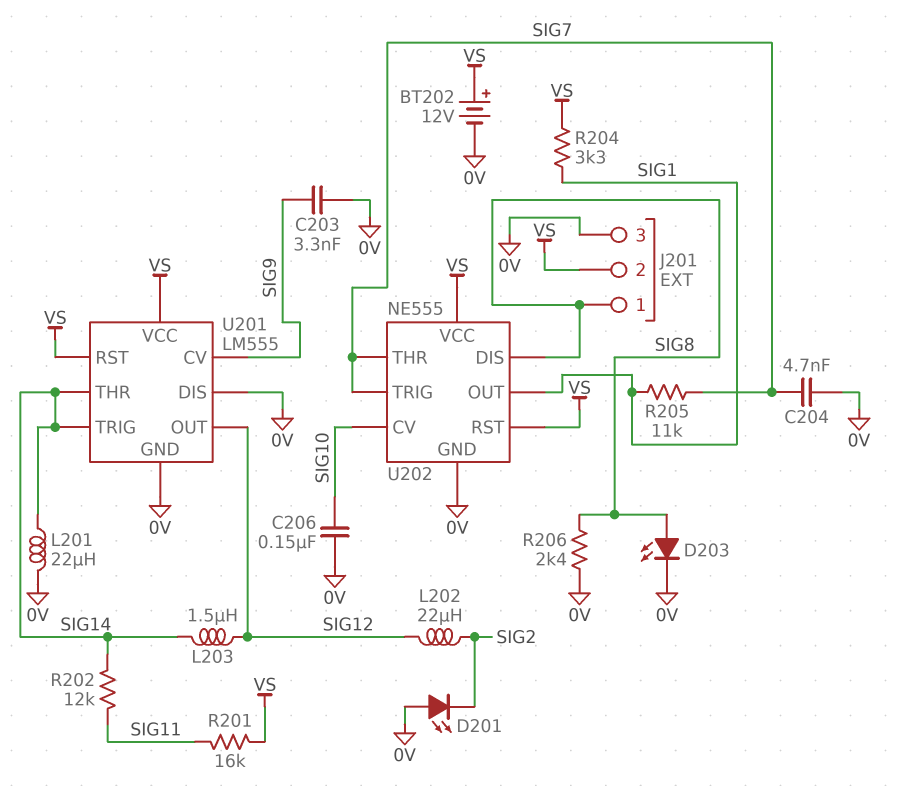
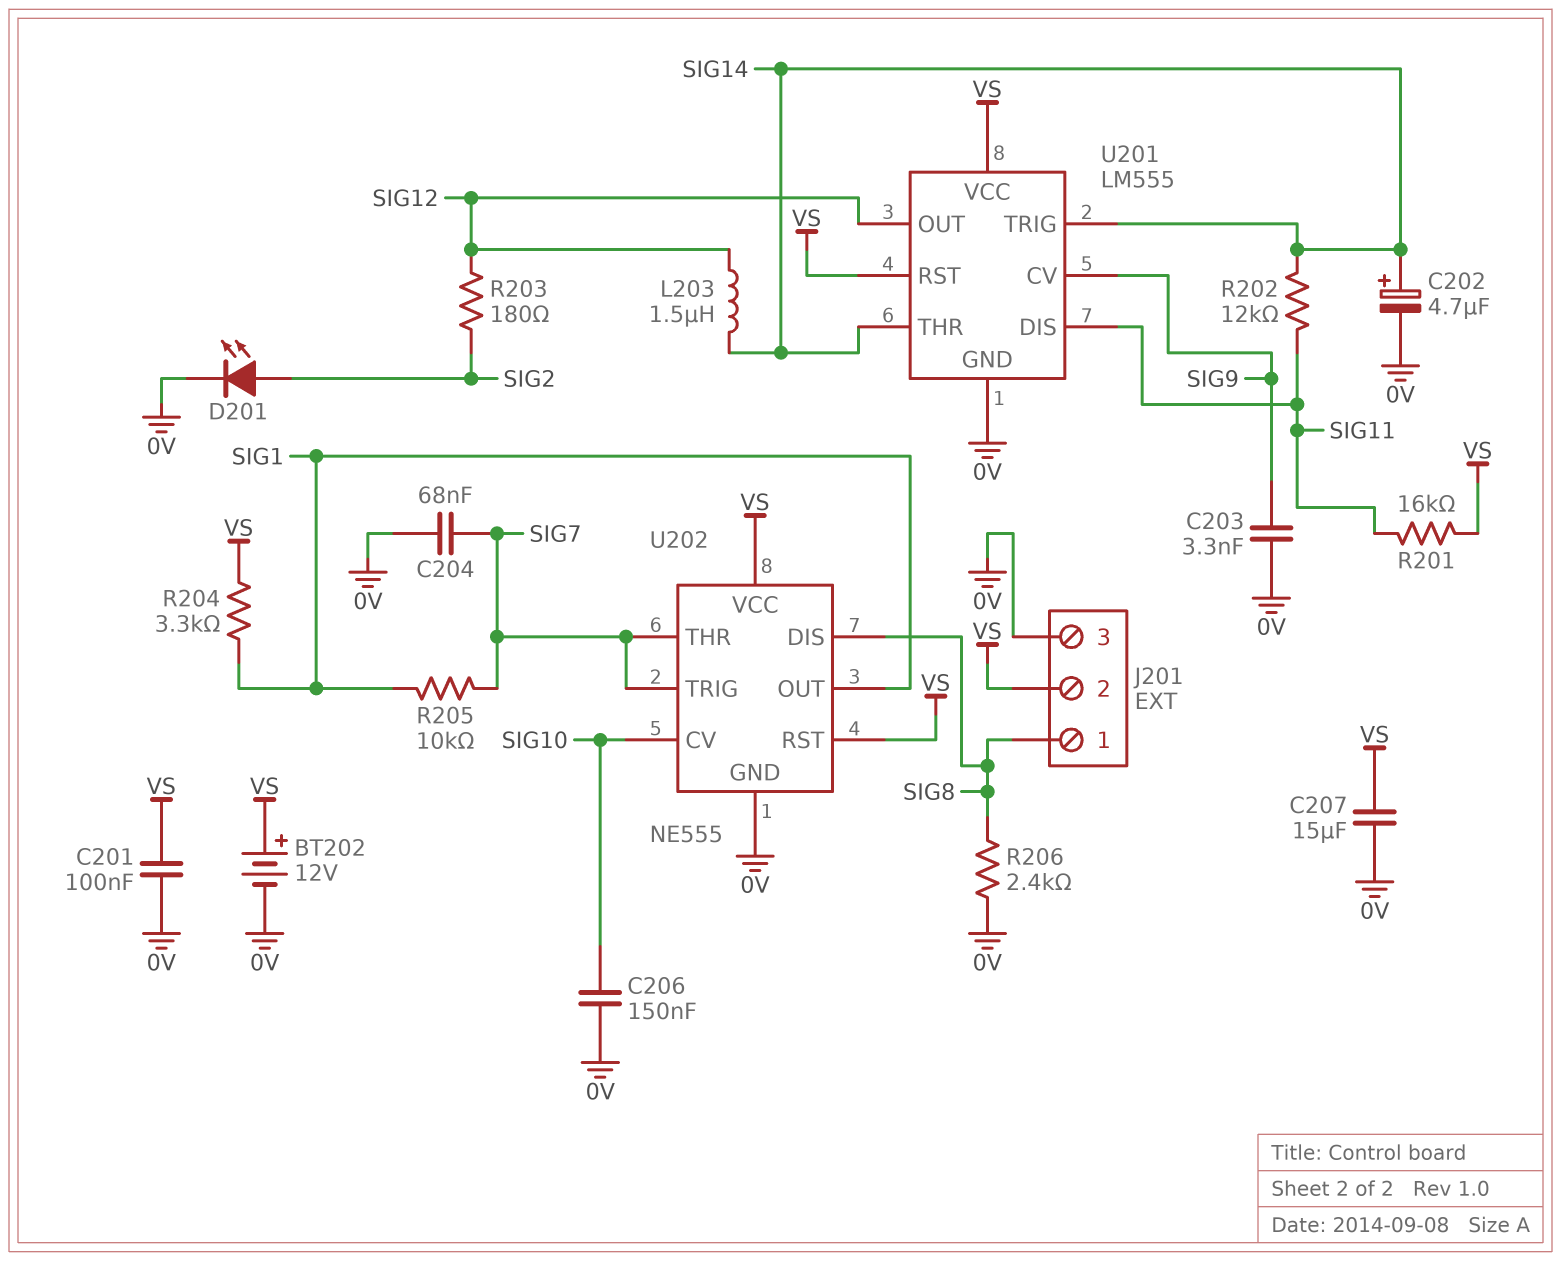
C201: none -> 100nF (0V, VS)
C202: none -> 4.7uF (plus SIG14, minus 0V)
C204: 4.7nF (0V, SIG7) -> 68nF (0V, SIG7)
C207: none -> 15uF (0V, VS)
D201: LED (A 0V, K SIG2) -> LED (A SIG2, K 0V)
D203: LED (A SIG8, K 0V) -> none
L201: 22uH (0V, SIG14) -> none
L202: 22uH (SIG2, SIG12) -> none
R203: none -> 180 (SIG2, SIG12)
R205: 11k (SIG1, SIG7) -> 10k (SIG1, SIG7)
U201 pin DIS: 0V -> SIG11

